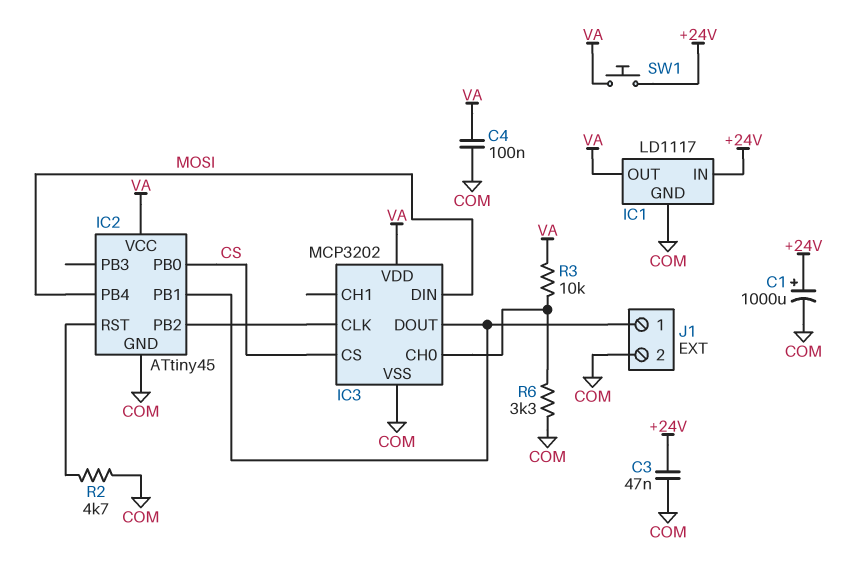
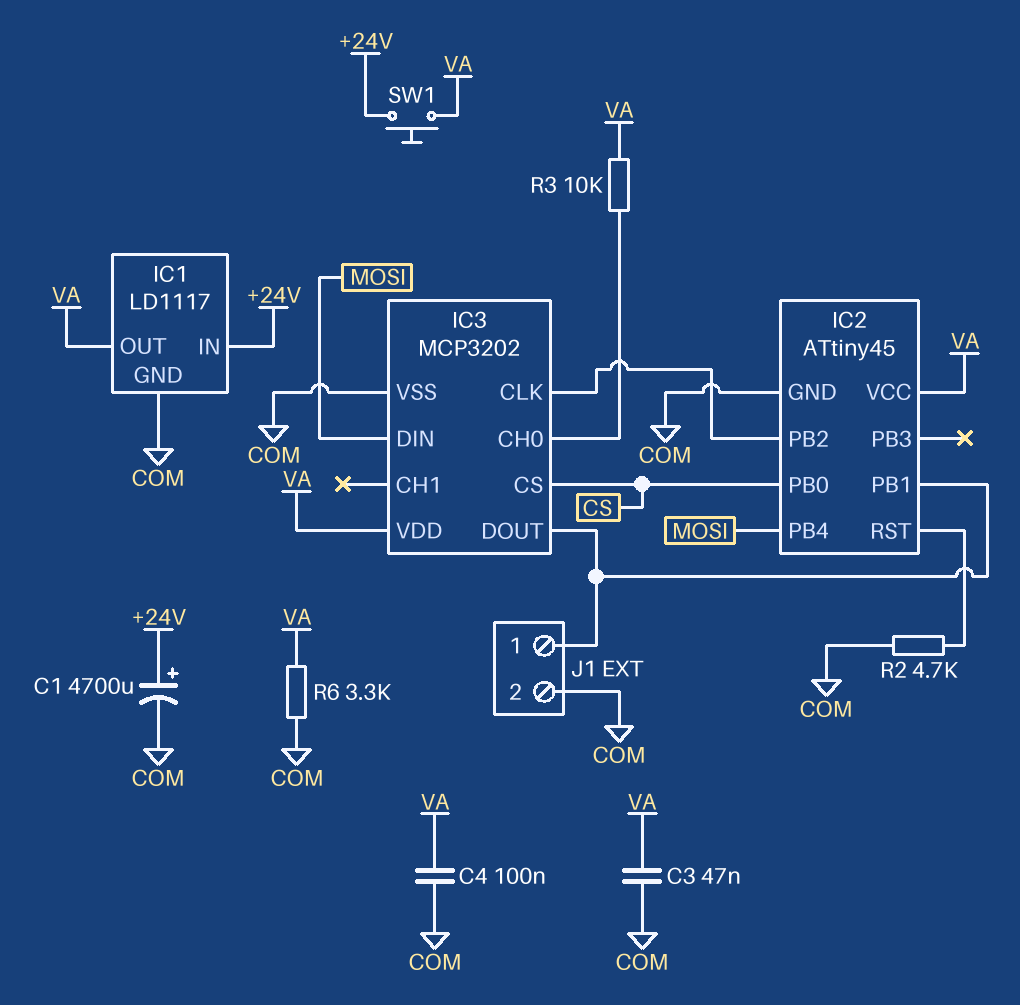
C1: 1000uF (plus +24V, minus COM) -> 4700uF (plus +24V, minus COM)
C3: 47nF (+24V, COM) -> 47nF (COM, VA)
R6: 3.3k (COM, IC3/CH0) -> 3.3k (COM, VA)

